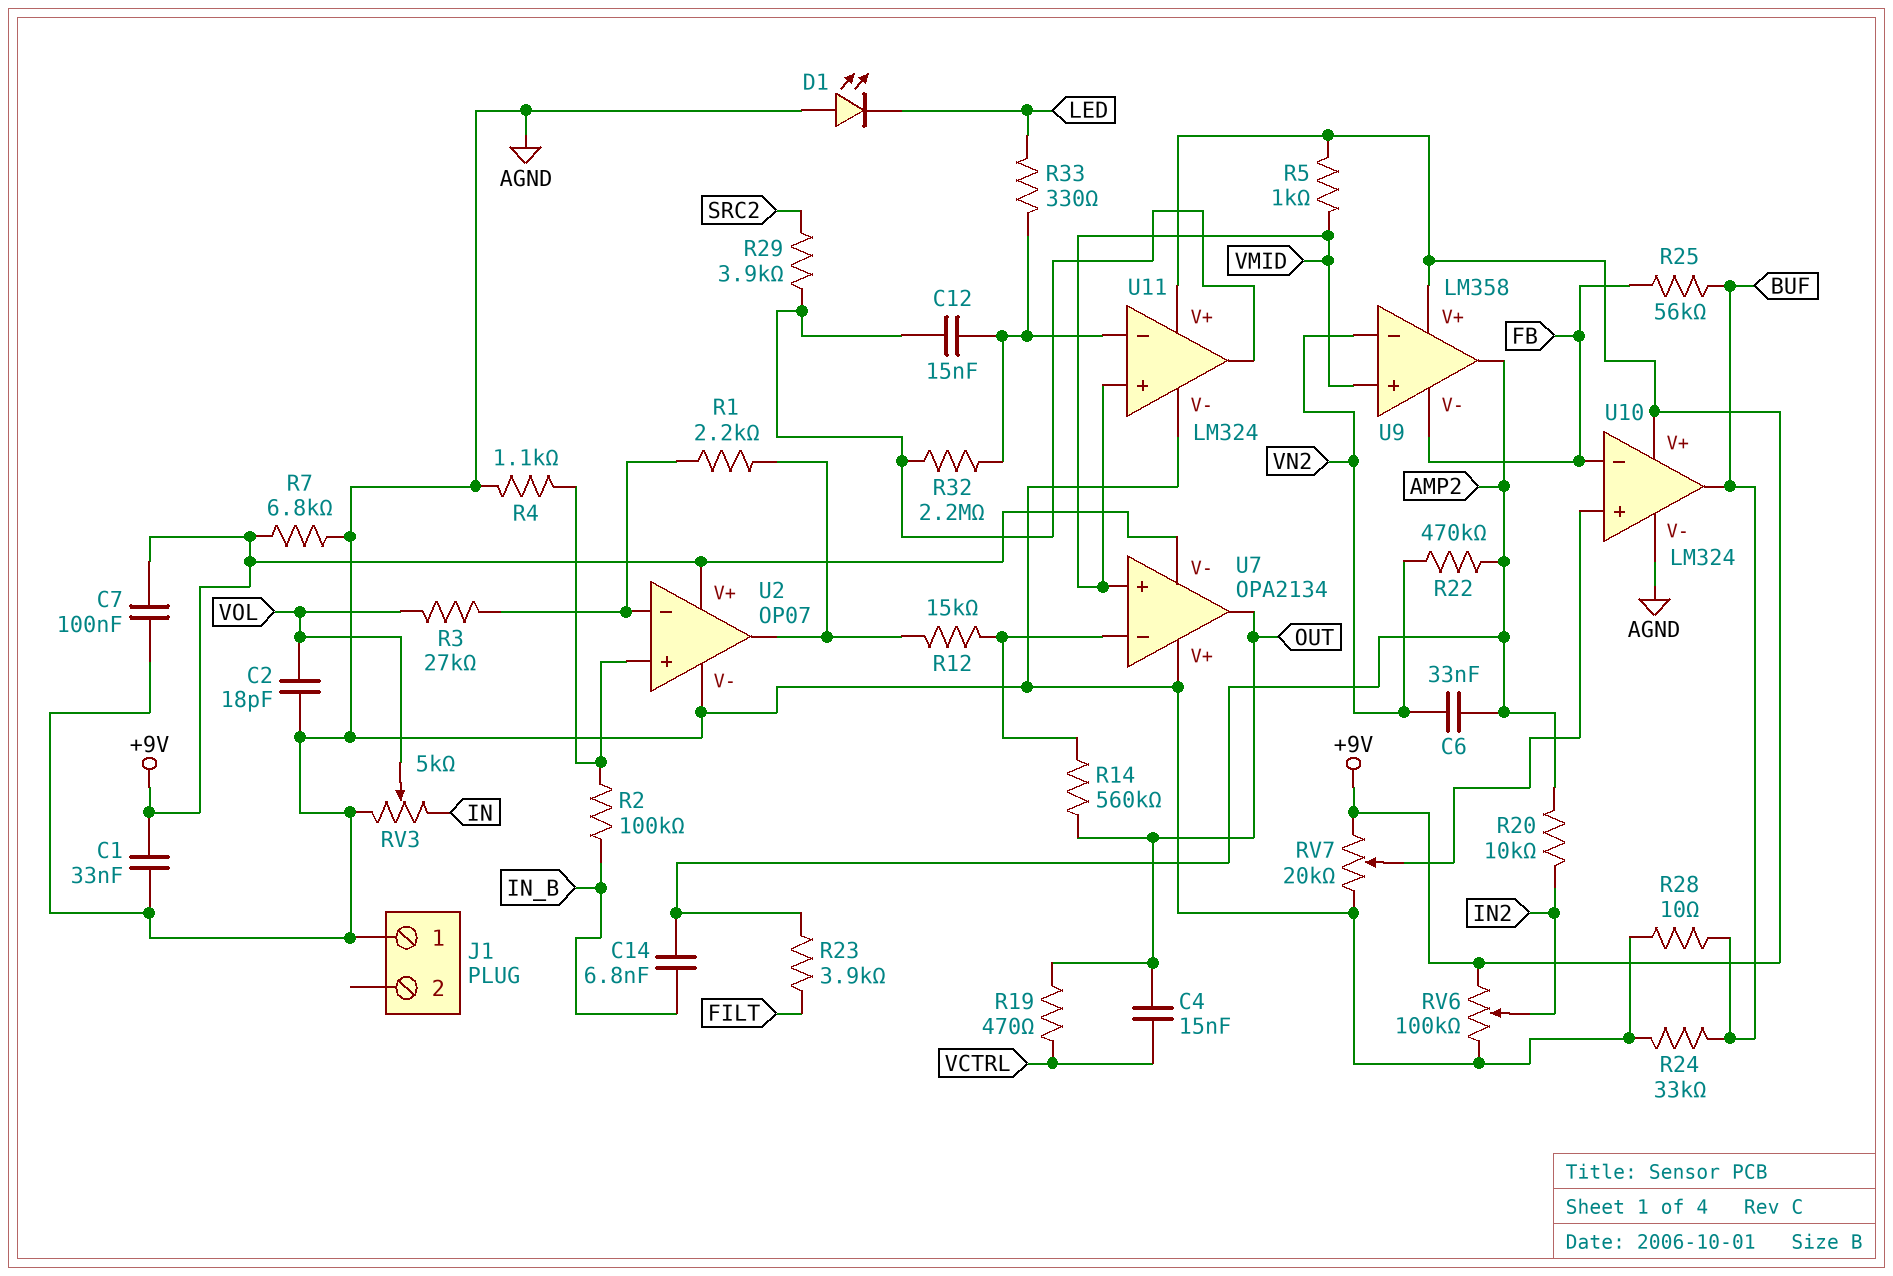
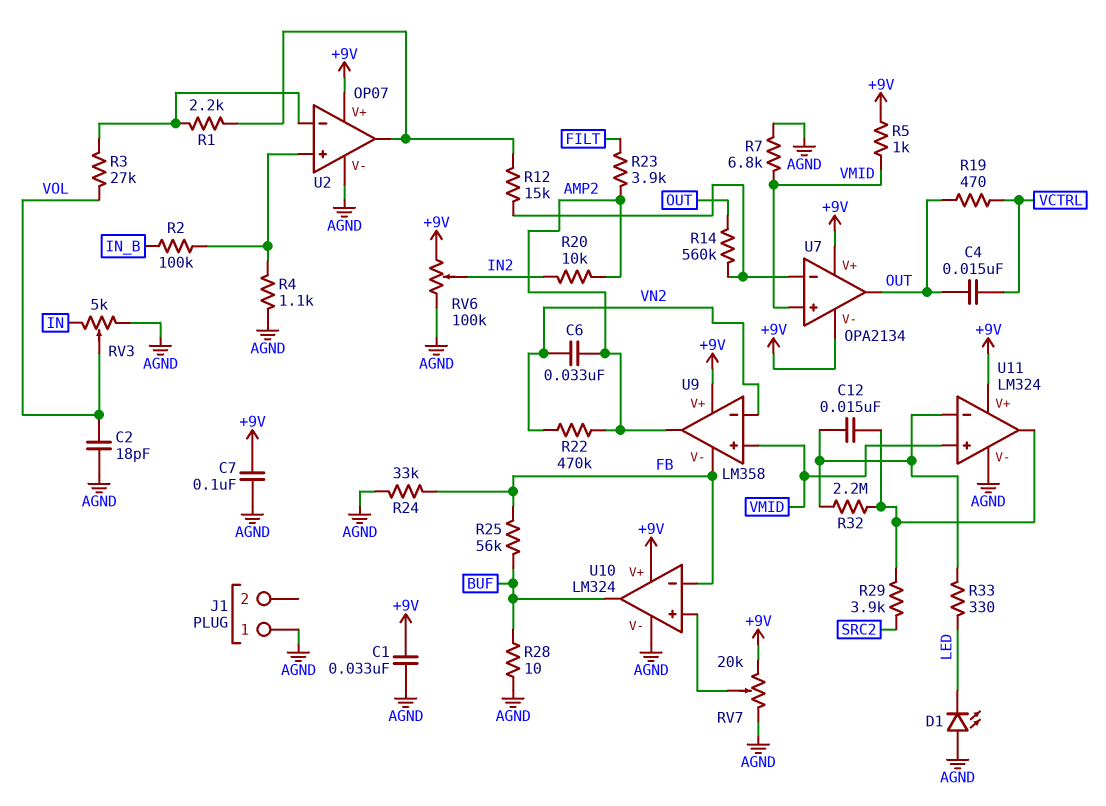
C14: 6.8nF (AMP2, IN_B) -> none
R7: 6.8k (+9V, AGND) -> 6.8k (AGND, VMID)
R24: 33k (AGND, BUF) -> 33k (AGND, FB)
U7 pin V+: AGND -> +9V

